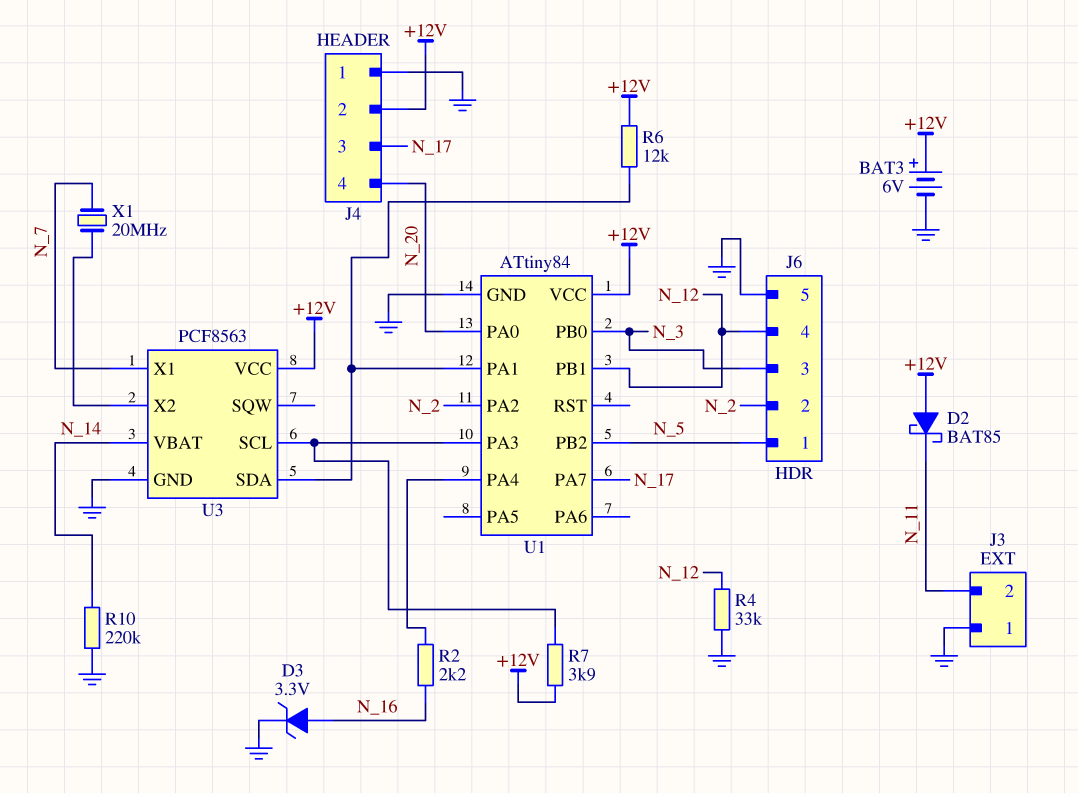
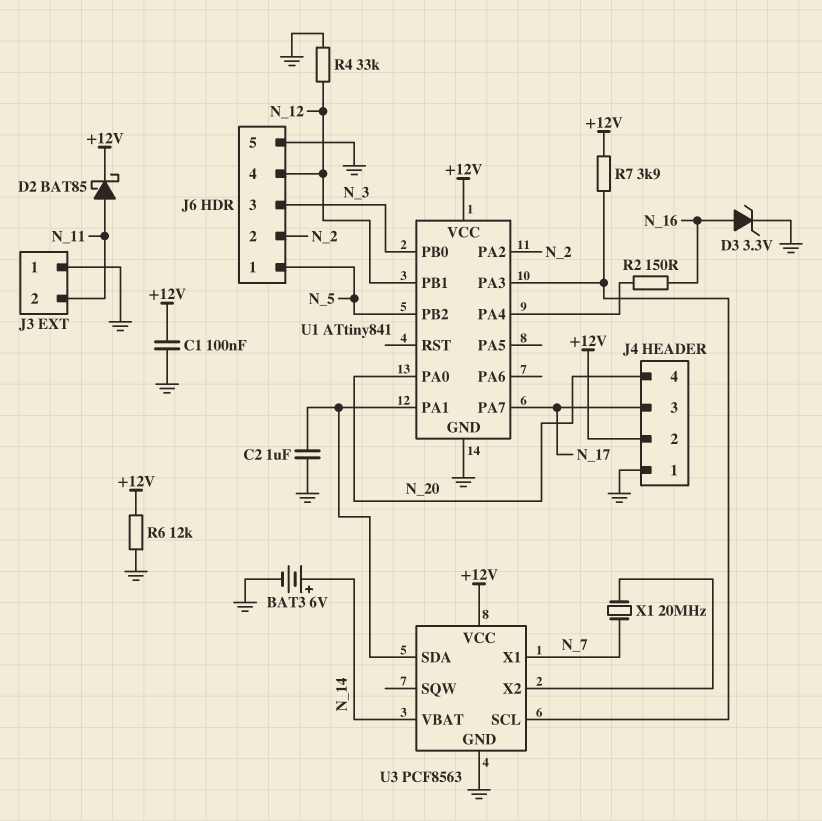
BAT3: 6V (plus +12V, minus GND) -> 6V (plus N_14, minus GND)
C1: none -> 100nF (+12V, GND)
C2: none -> 1uF (GND, U1/PA1)
D2: schottky BAT85 (A +12V, K N_11) -> schottky BAT85 (A N_11, K +12V)
R2: 2.2k (N_16, U1/PA4) -> 150 (N_16, U1/PA4)
R6: 12k (+12V, U1/PA1) -> 12k (+12V, GND)
R10: 220k (GND, N_14) -> none
U1: ATtiny84 -> ATtiny841

